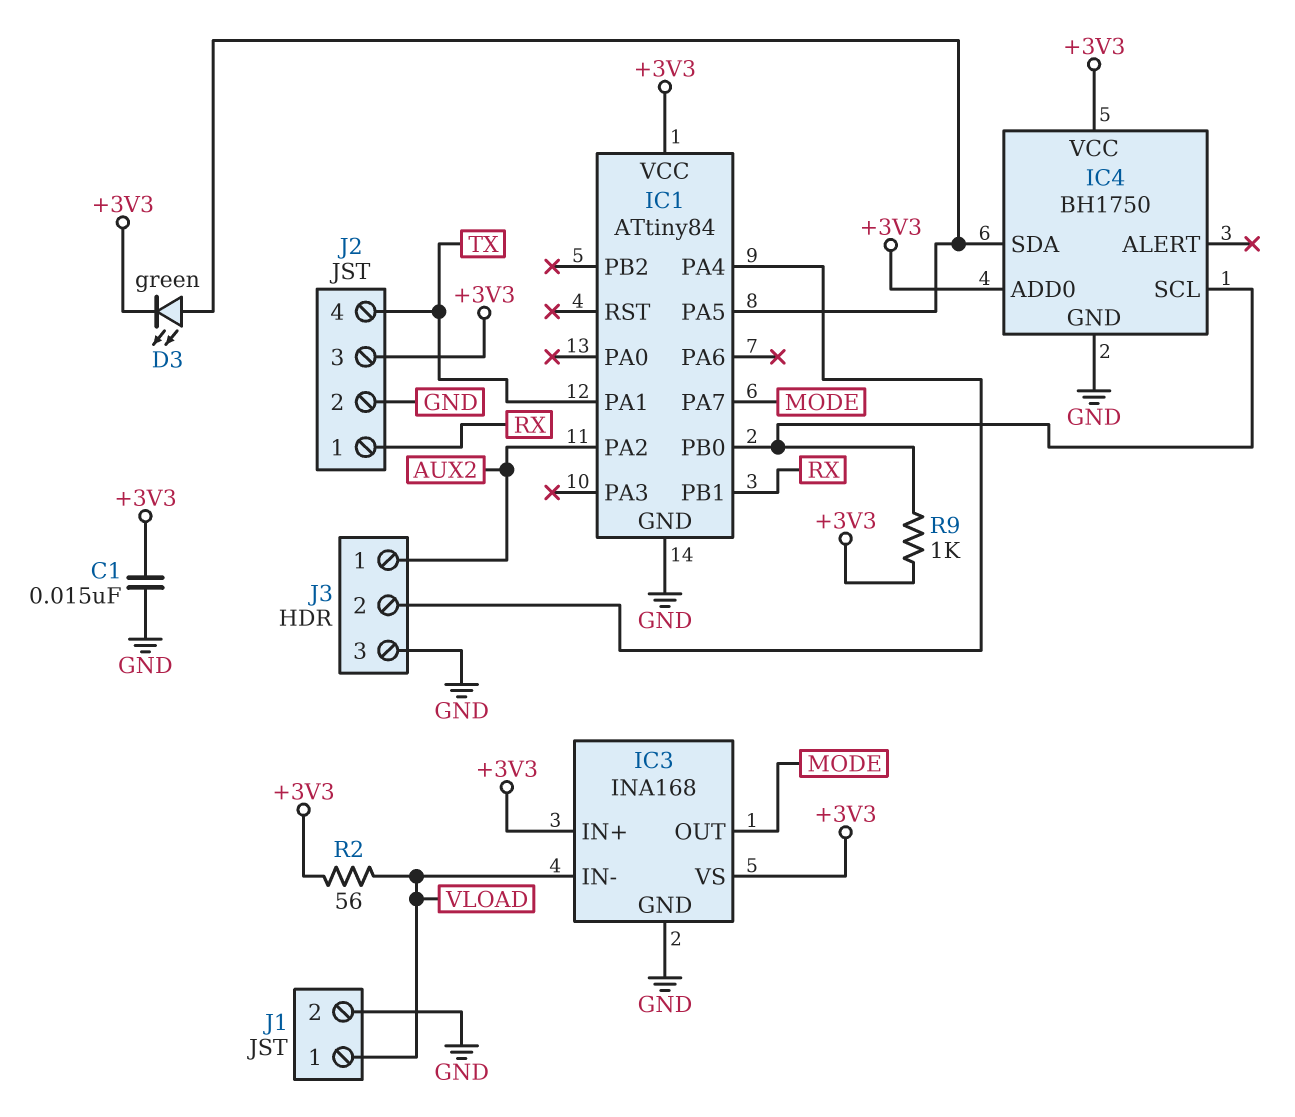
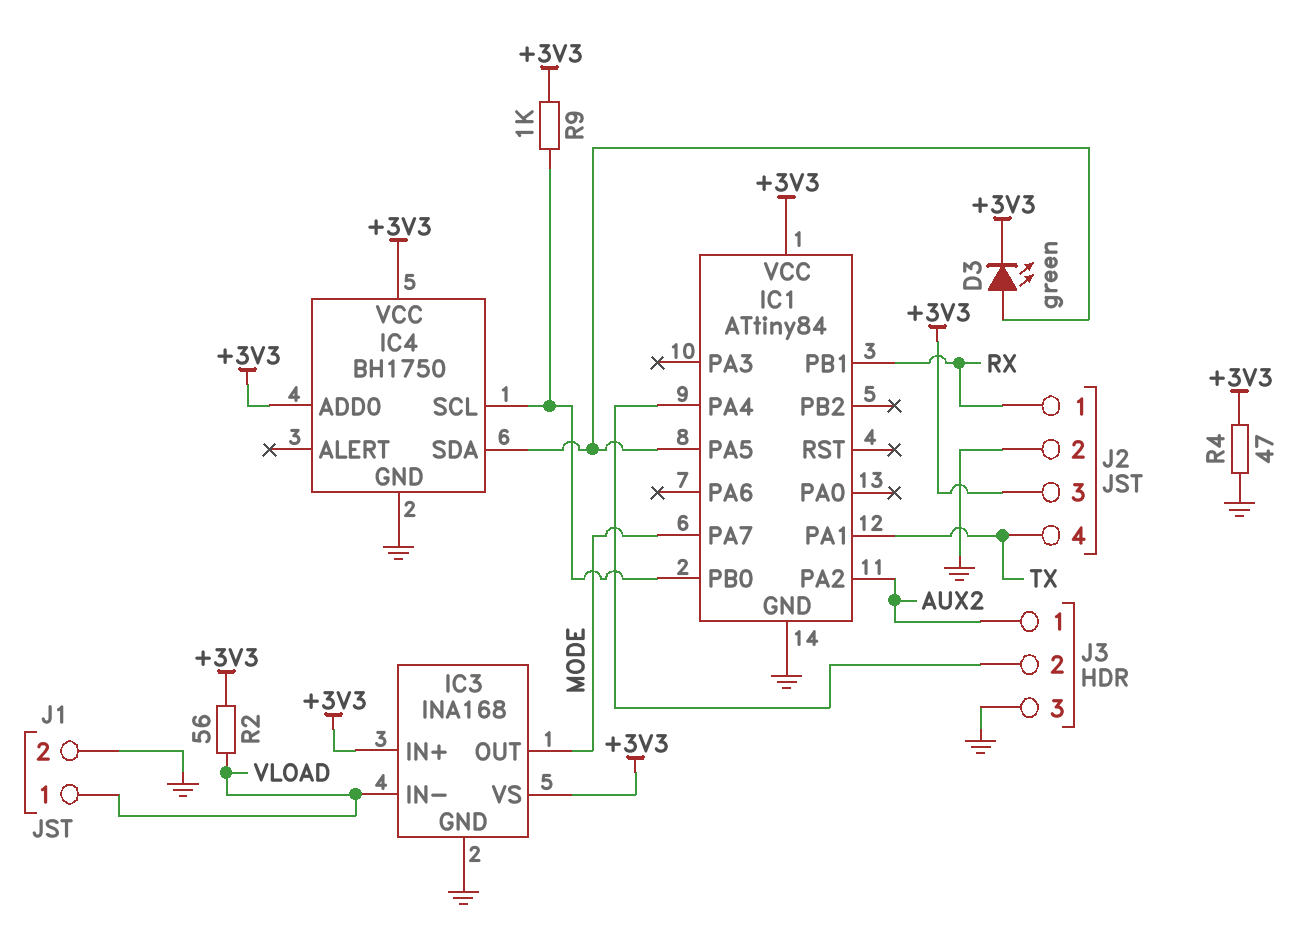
C1: 15nF (+3V3, GND) -> none
R4: none -> 47 (+3V3, GND)

